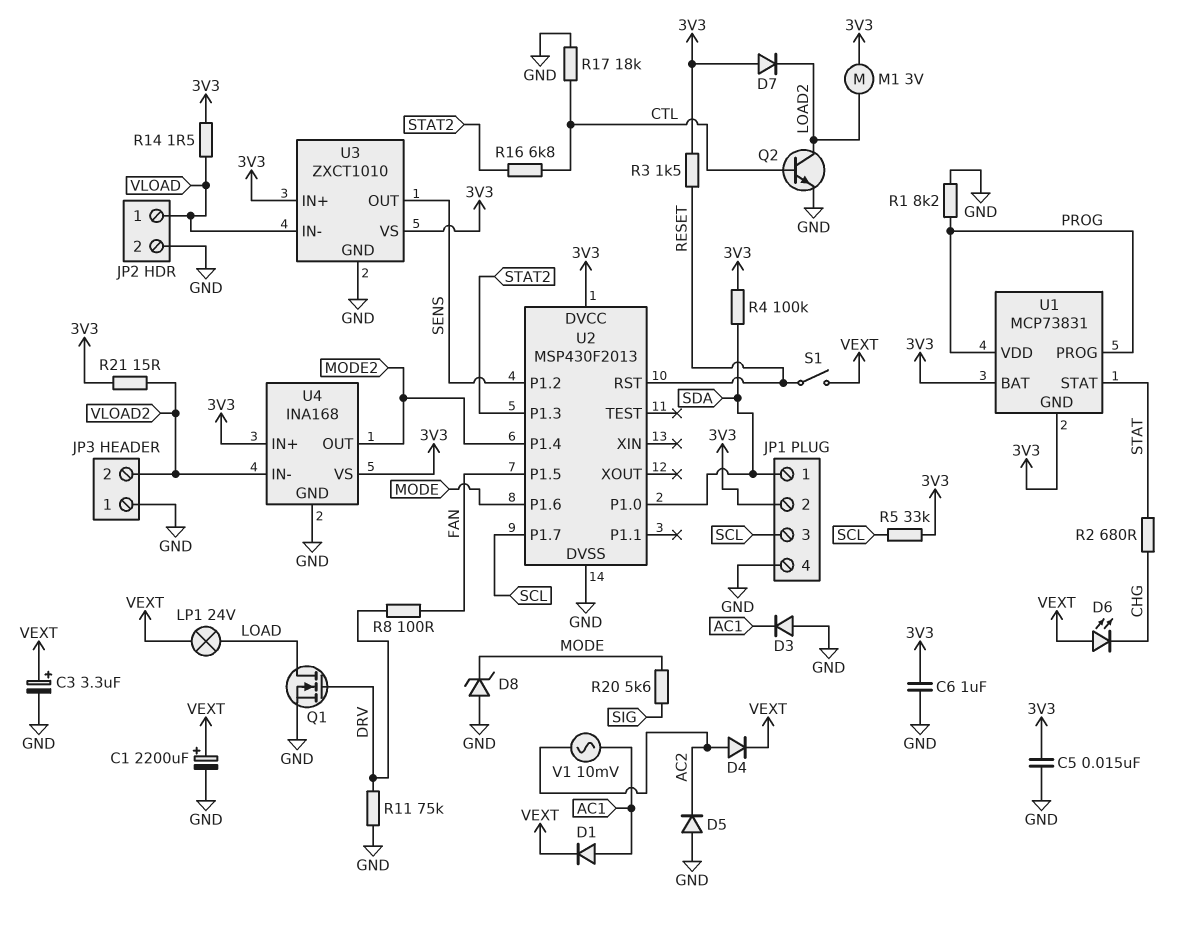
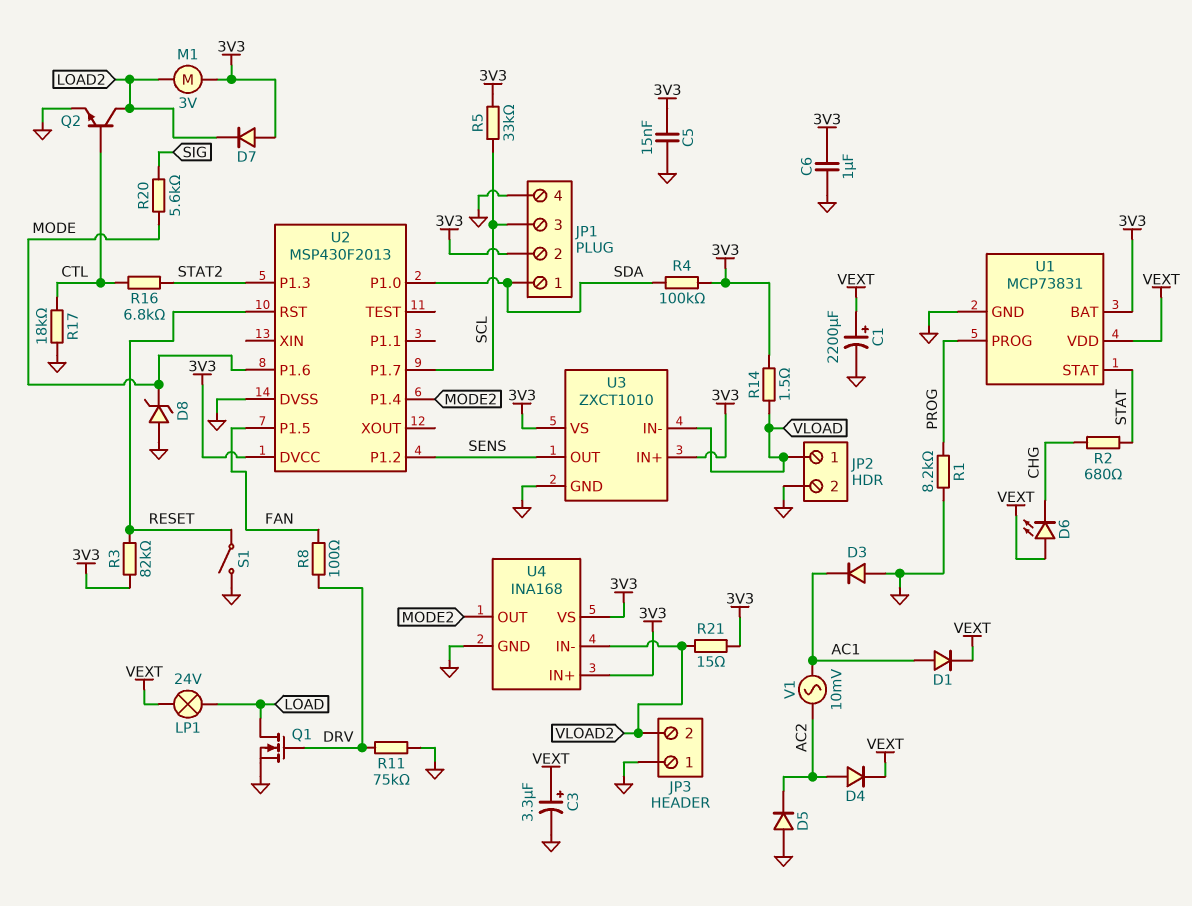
R3: 1.5k (3V3, RESET) -> 82k (3V3, RESET)
S1: switch (RESET, VEXT) -> switch (GND, RESET)
U1 pin GND: 3V3 -> GND
U1 pin VDD: PROG -> VEXT

